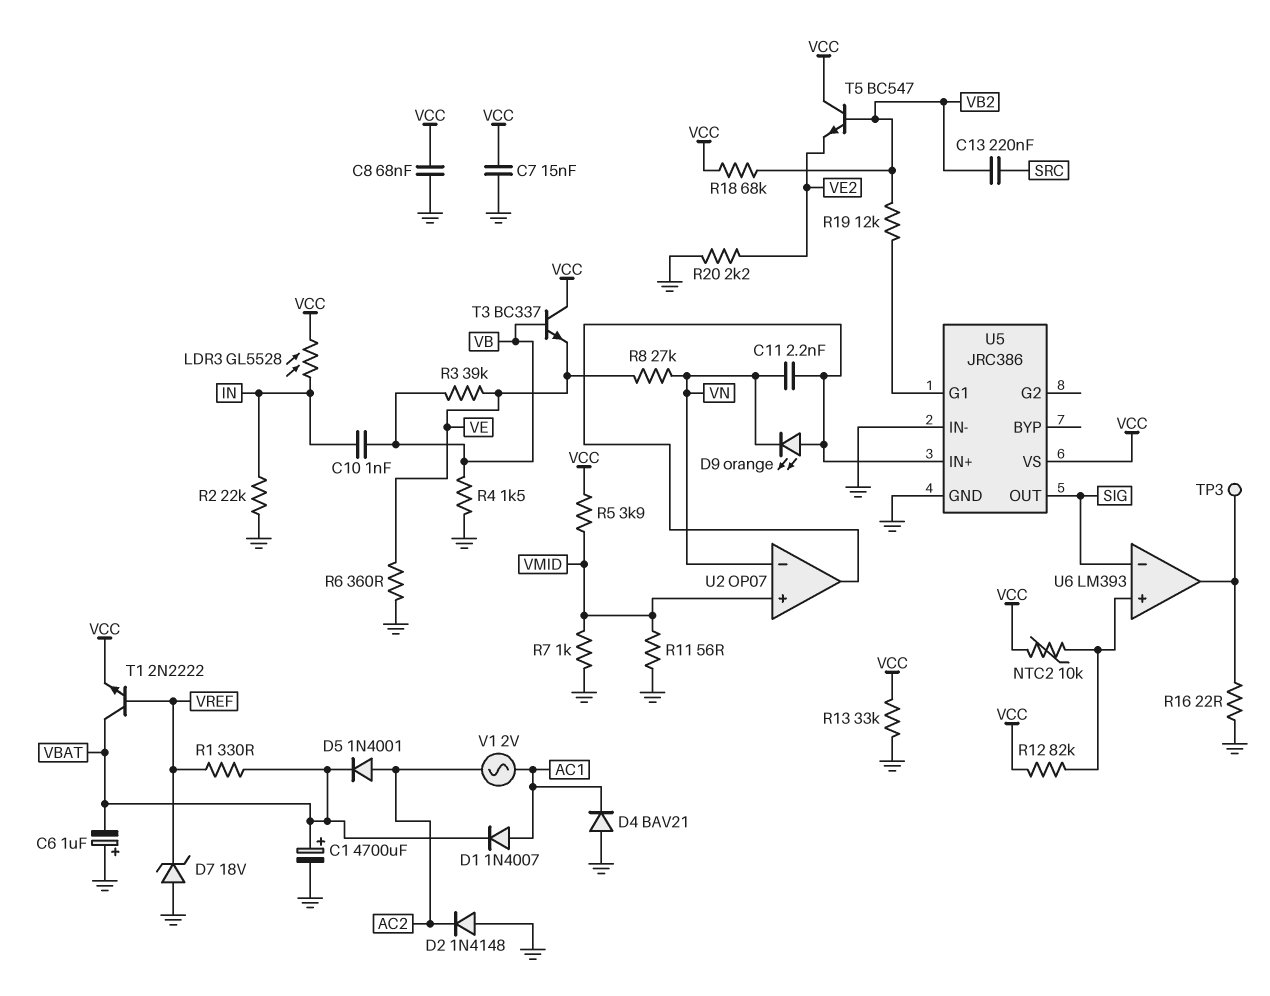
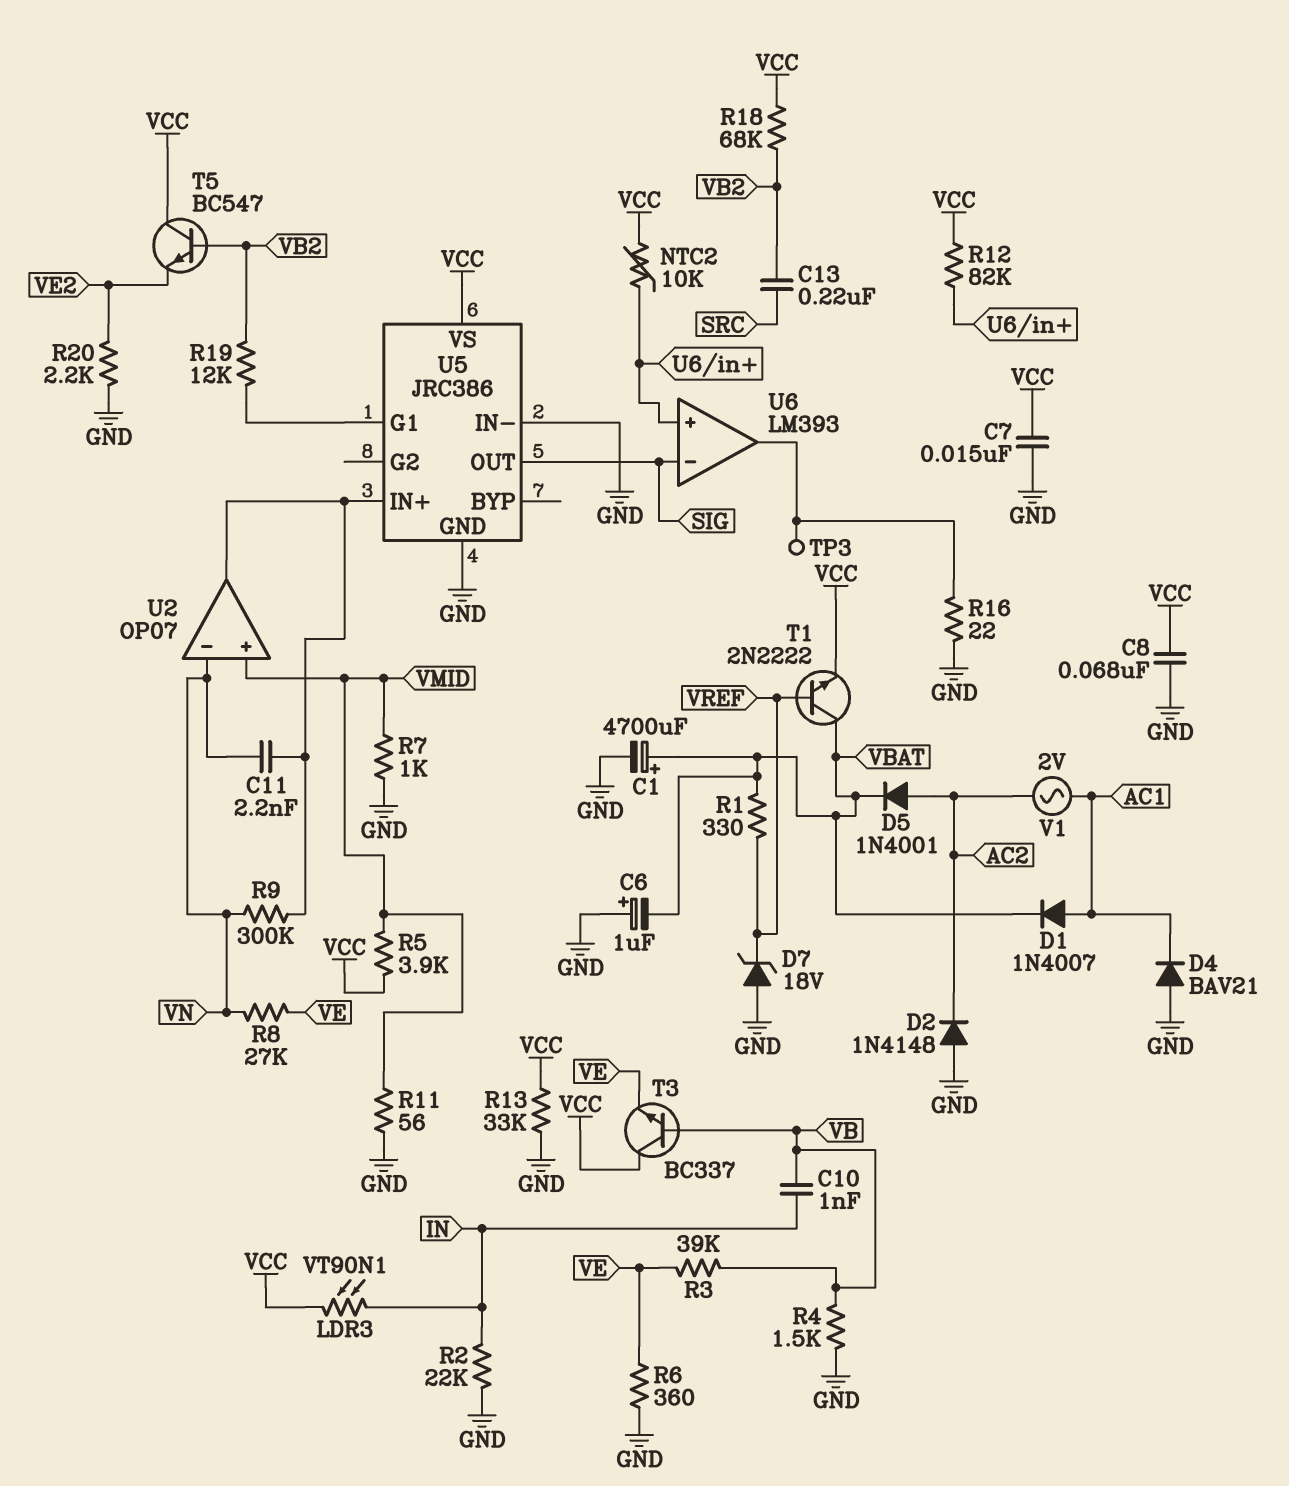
D9: LED orange (A U2/out, K VN) -> none
LDR3: GL5528 (IN, VCC) -> VT90N1 (IN, VCC)
R9: none -> 300k (U2/out, VN)

